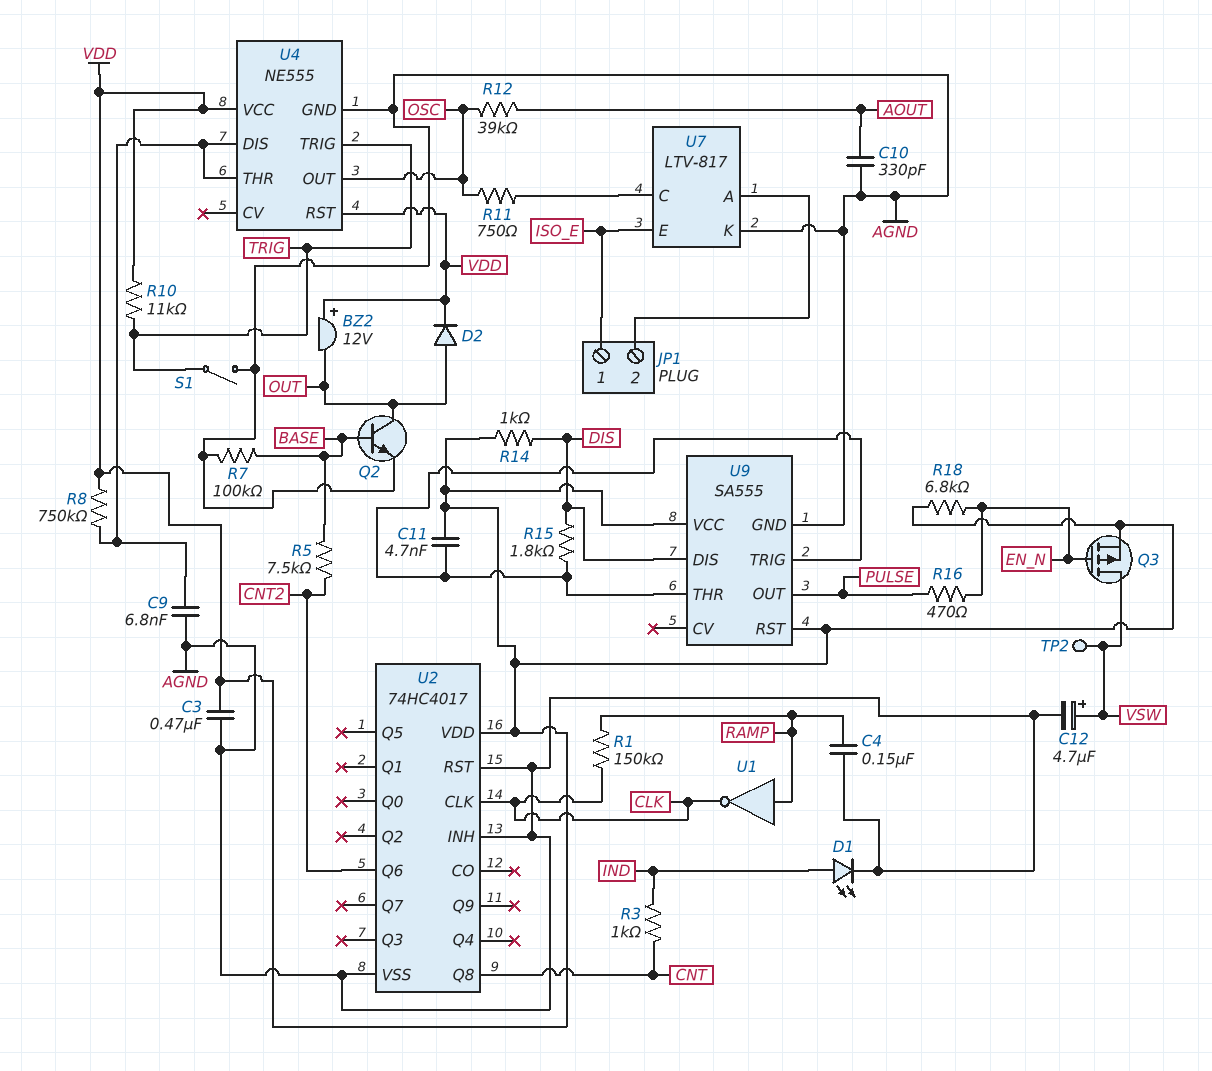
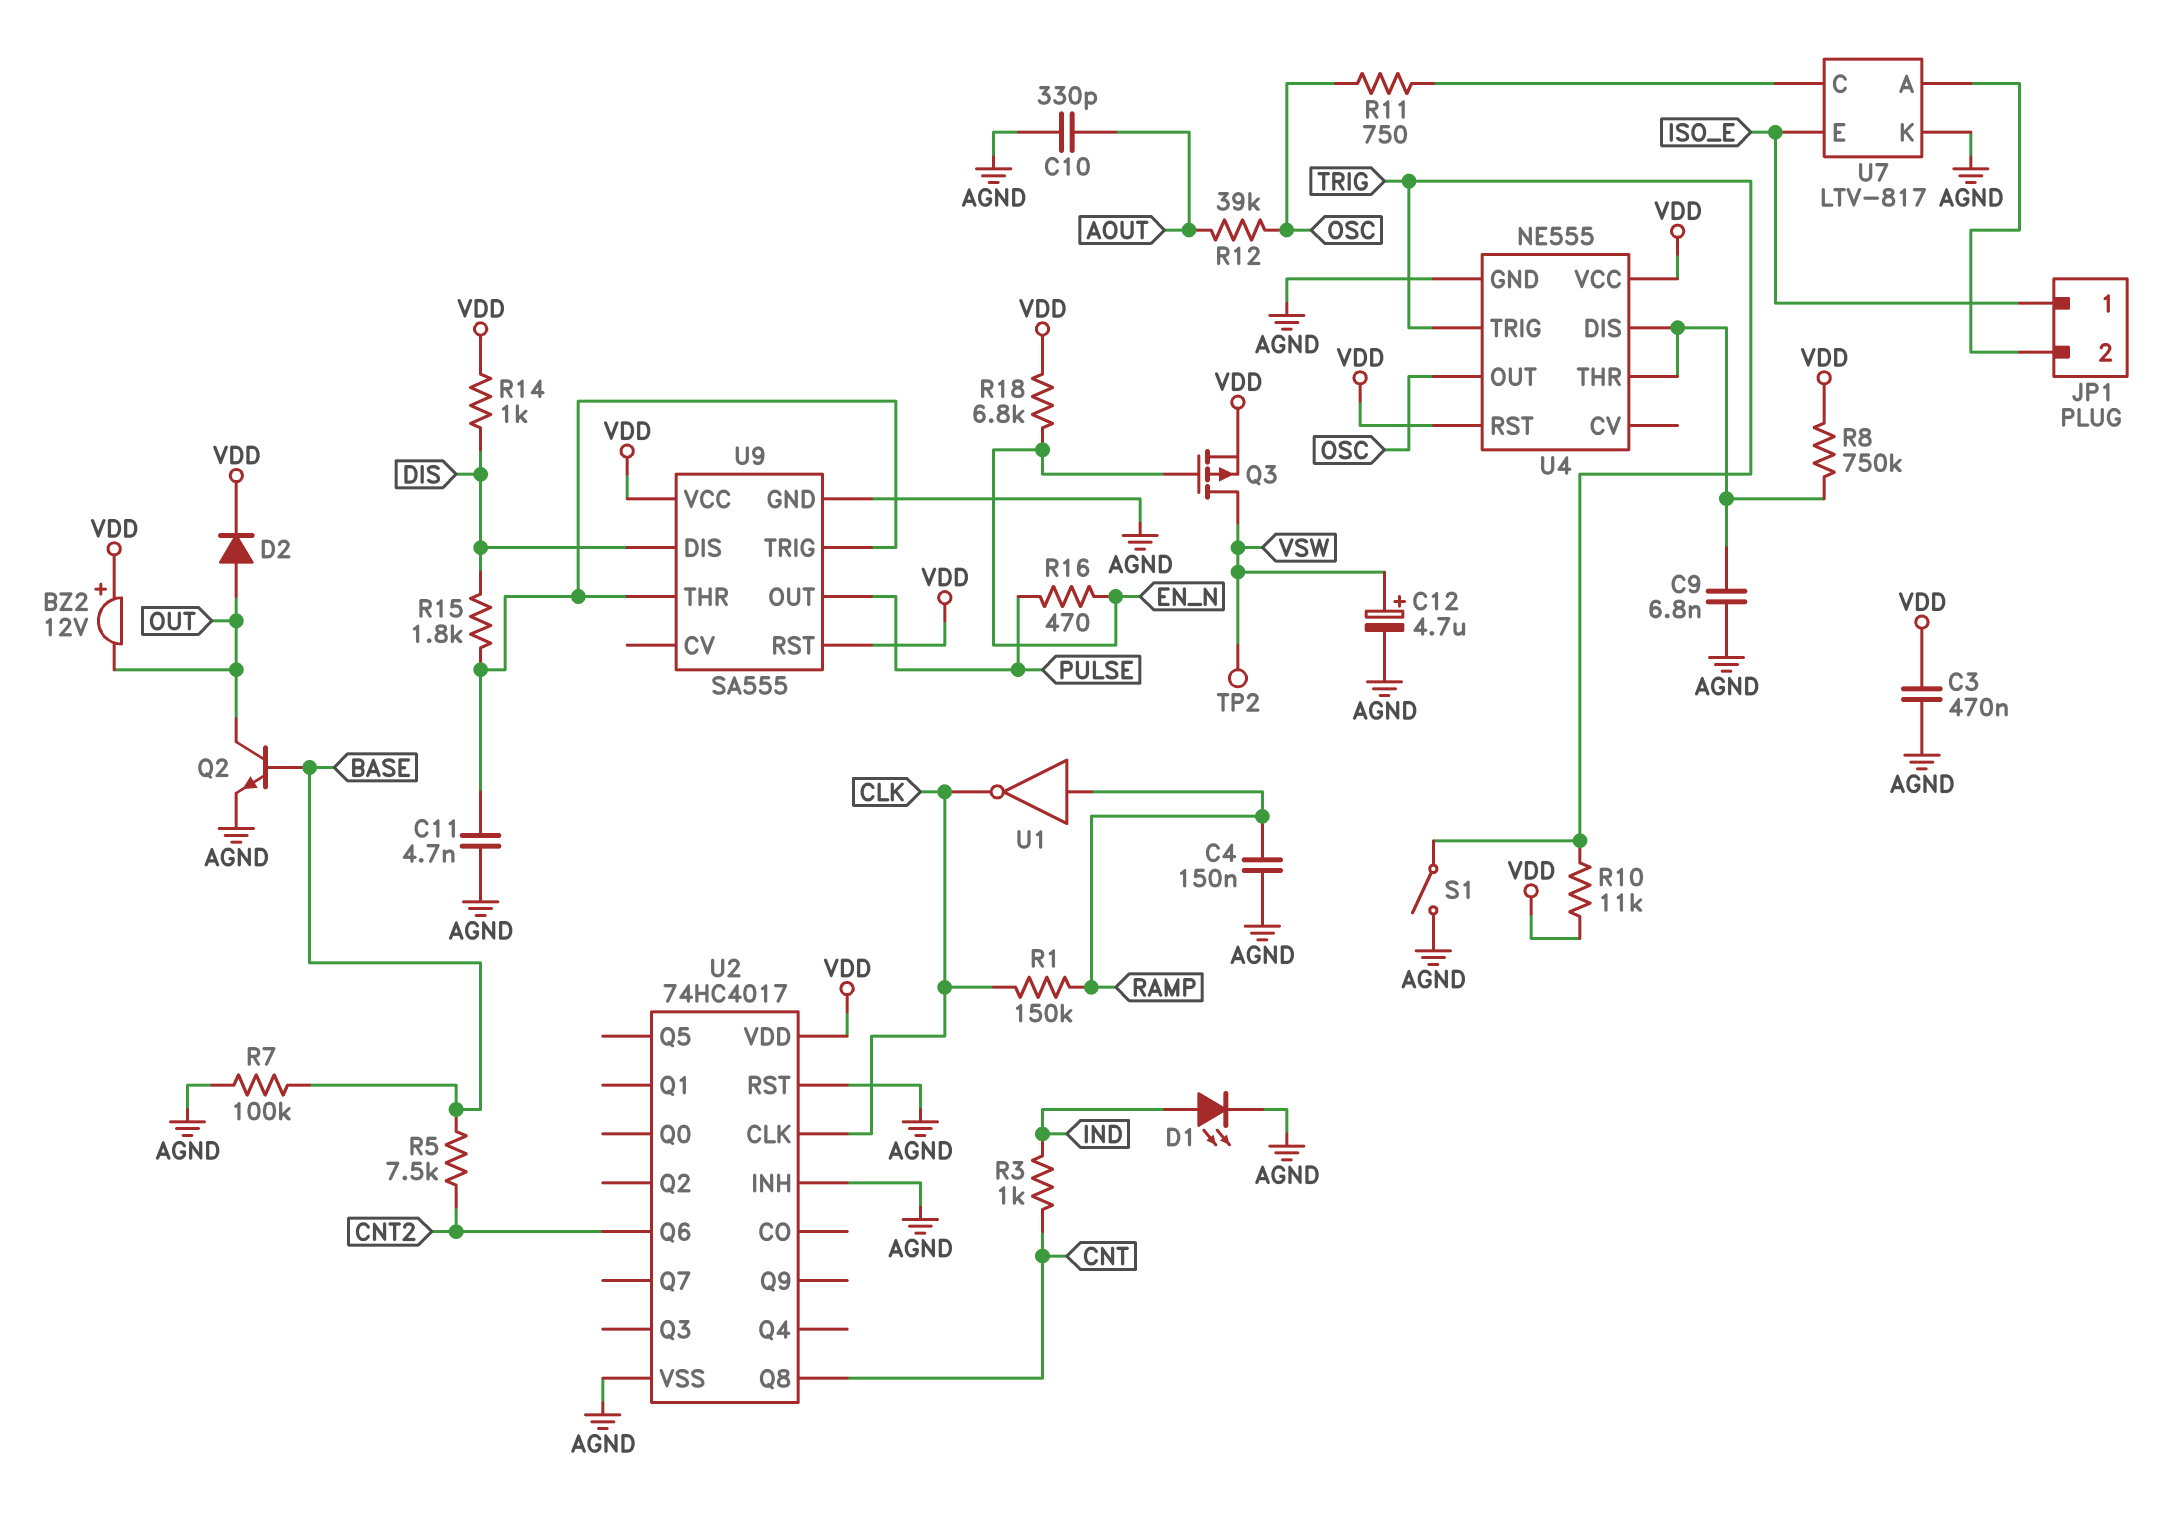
C11: 4.7nF (U9/THR, VDD) -> 4.7nF (AGND, U9/THR)

